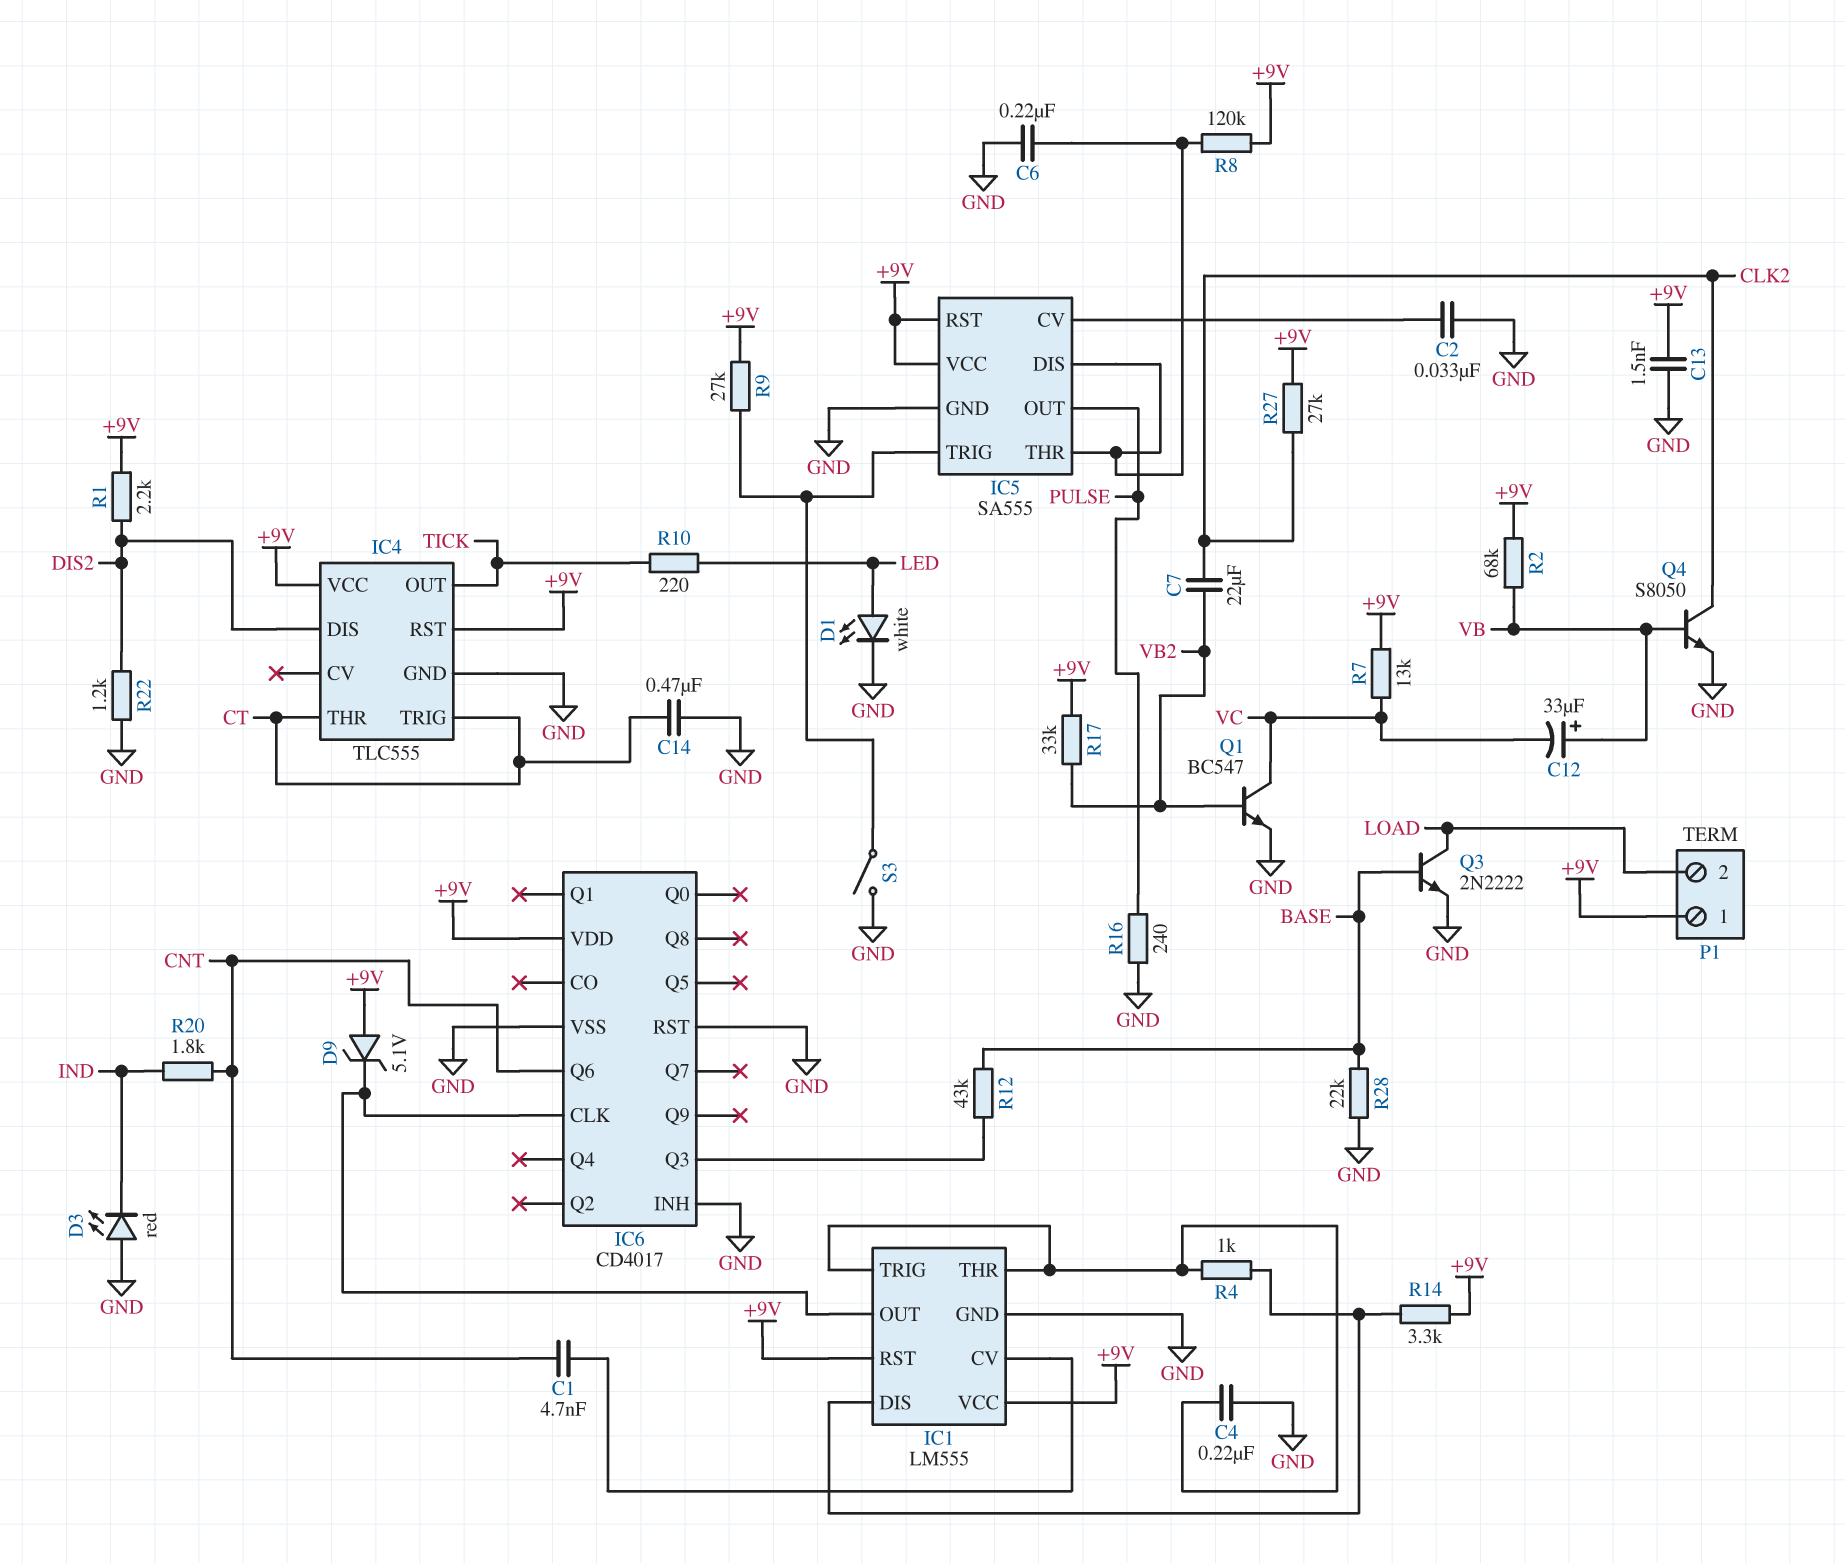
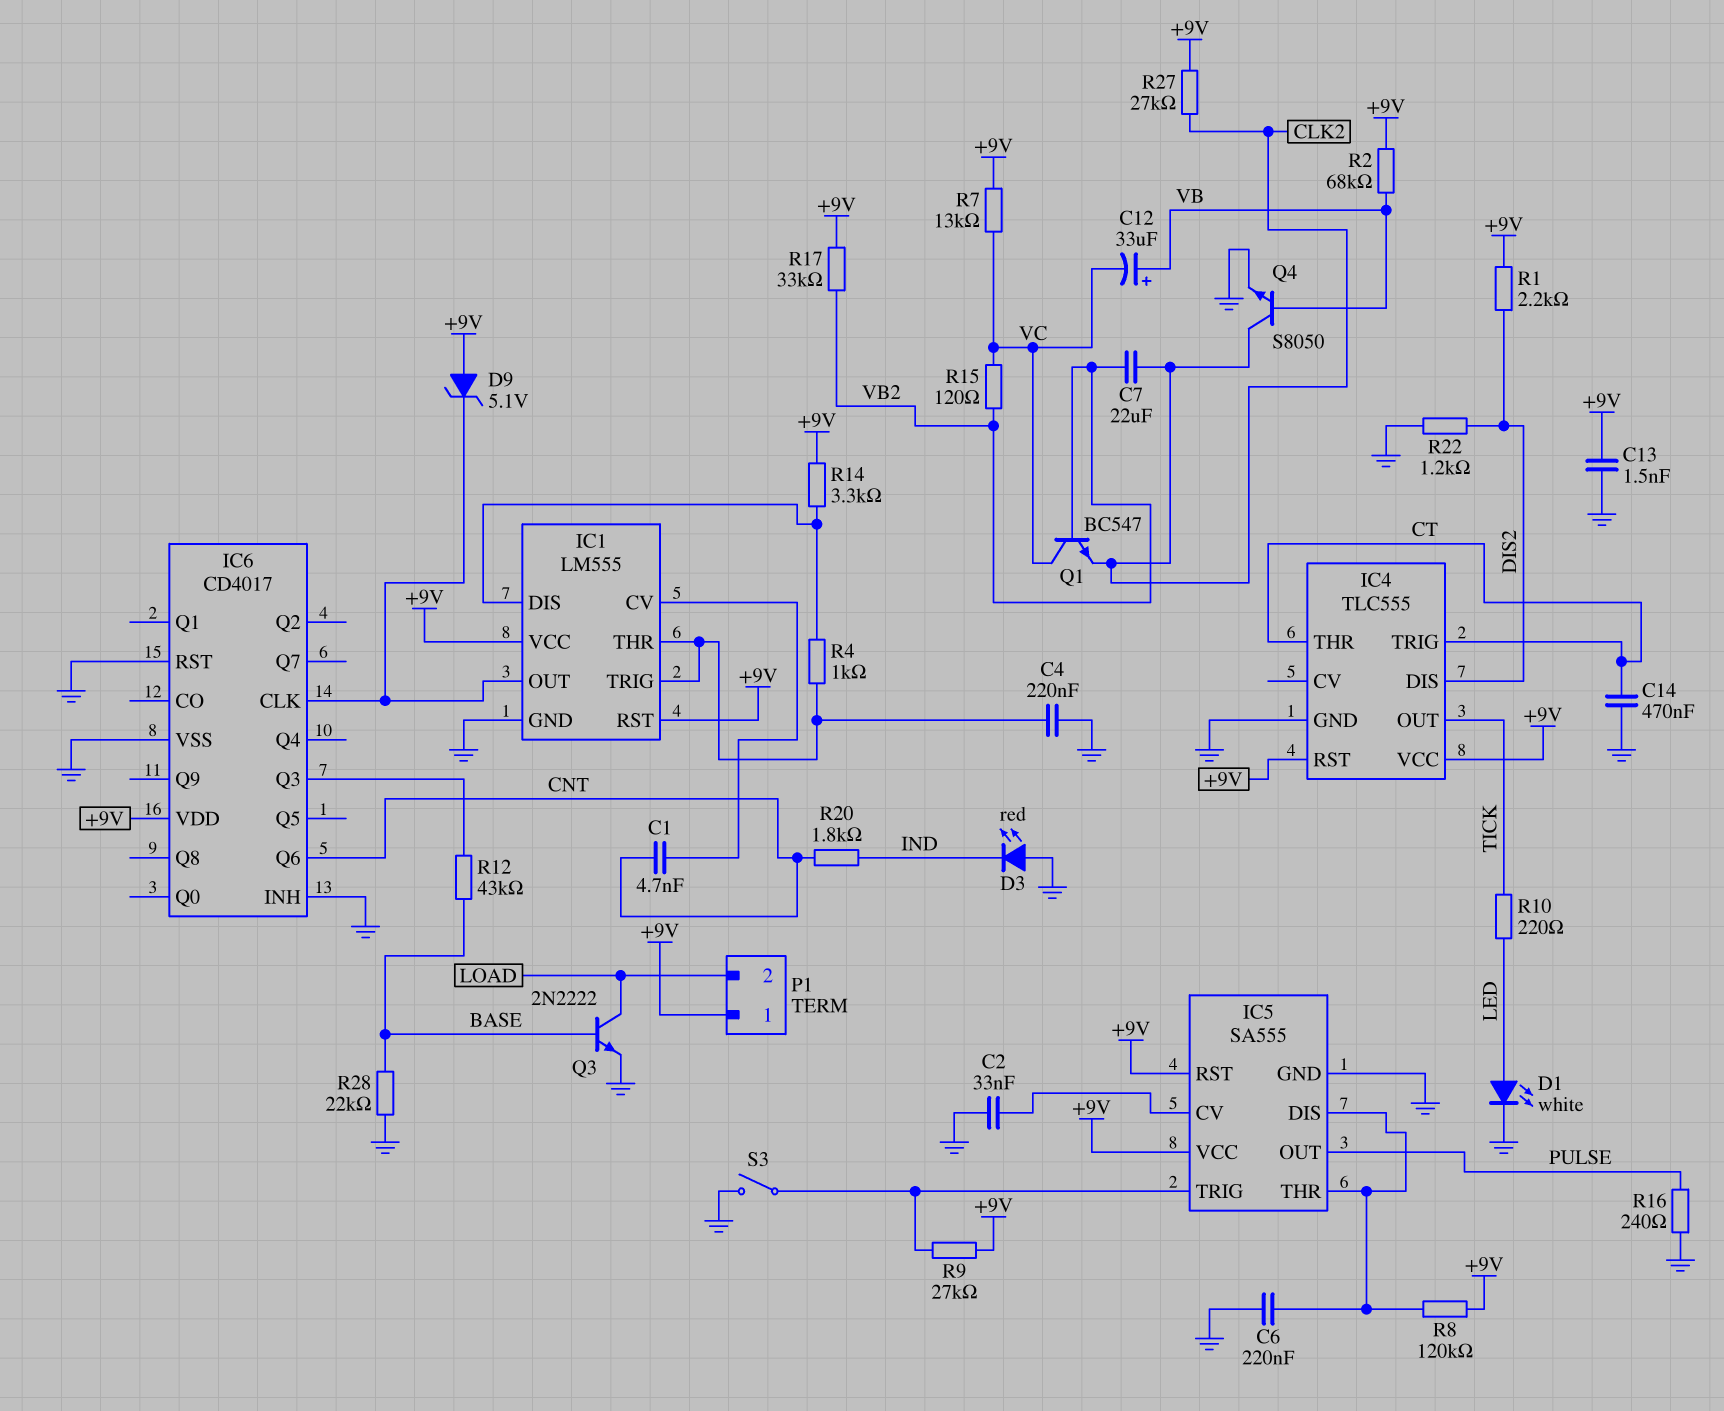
Q1: NPN BC547 (B VB2, C VC, E GND) -> NPN BC547 (B VB2, C VC, E CLK2)
R15: none -> 120 (VB2, VC)

